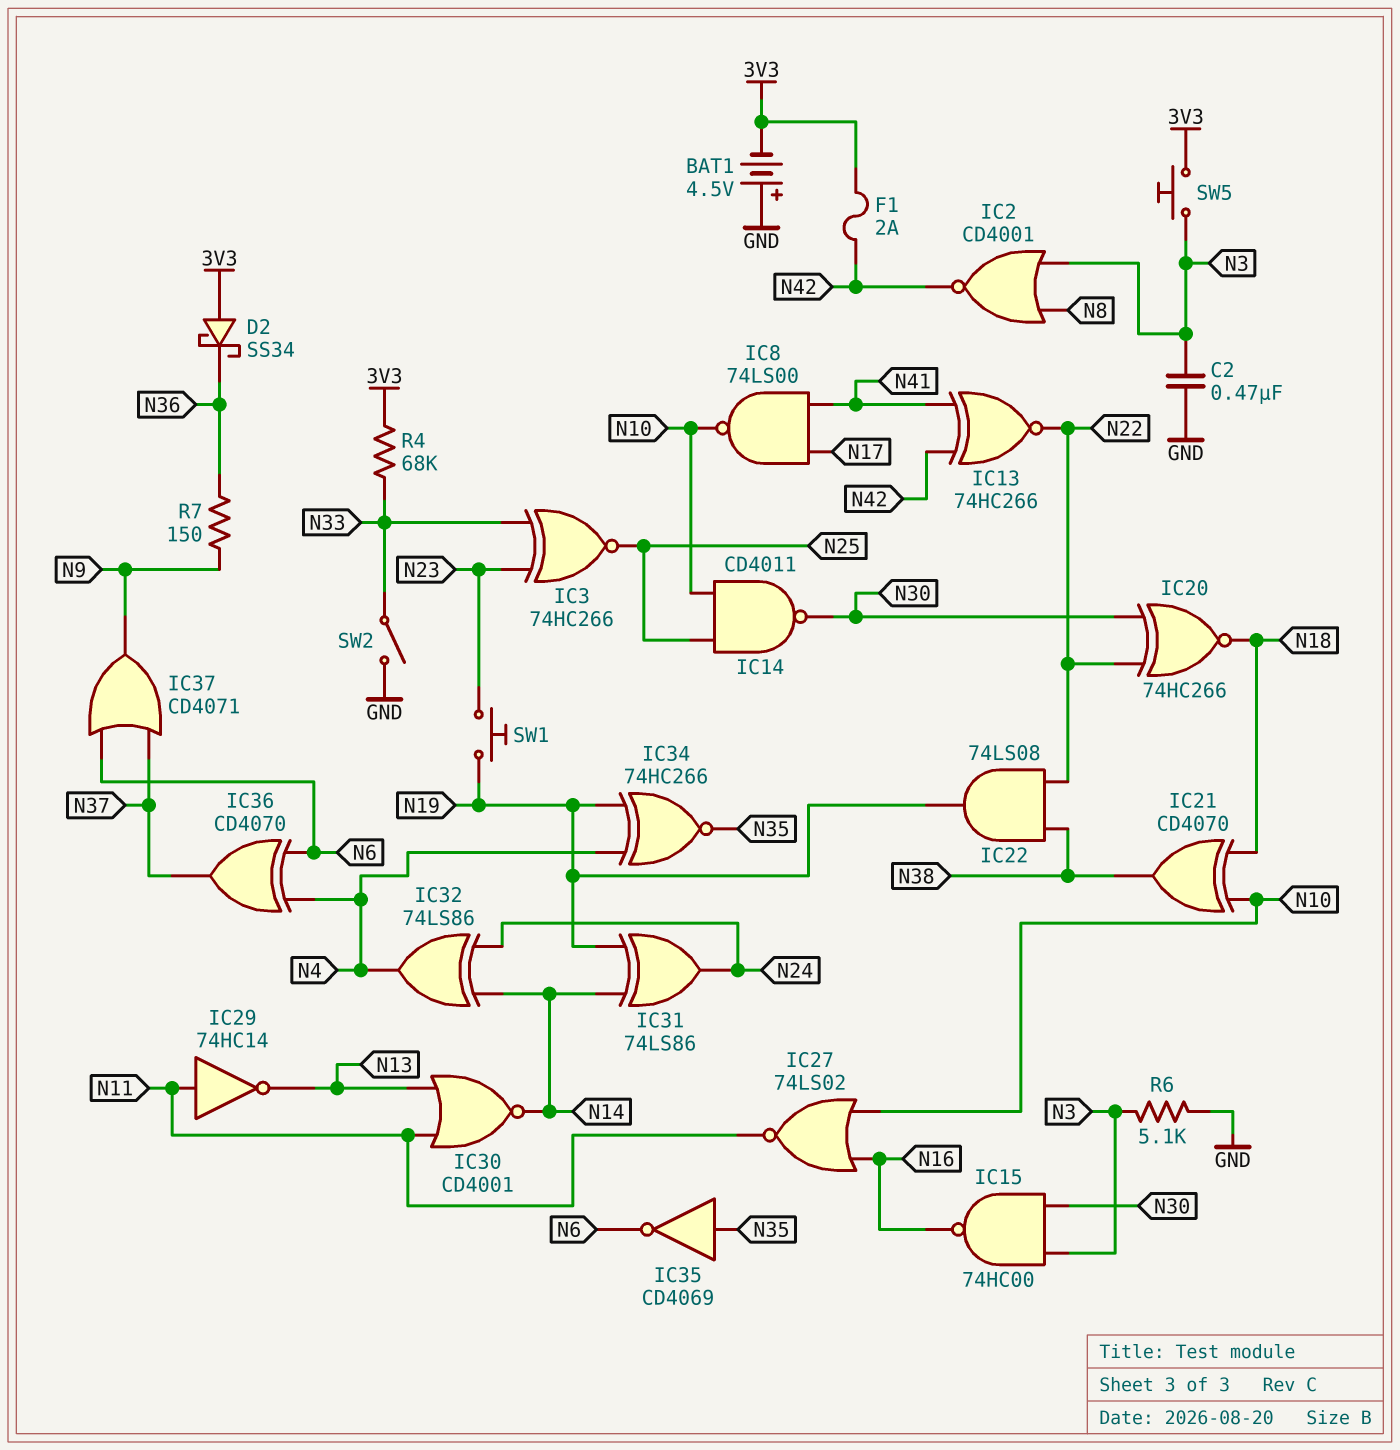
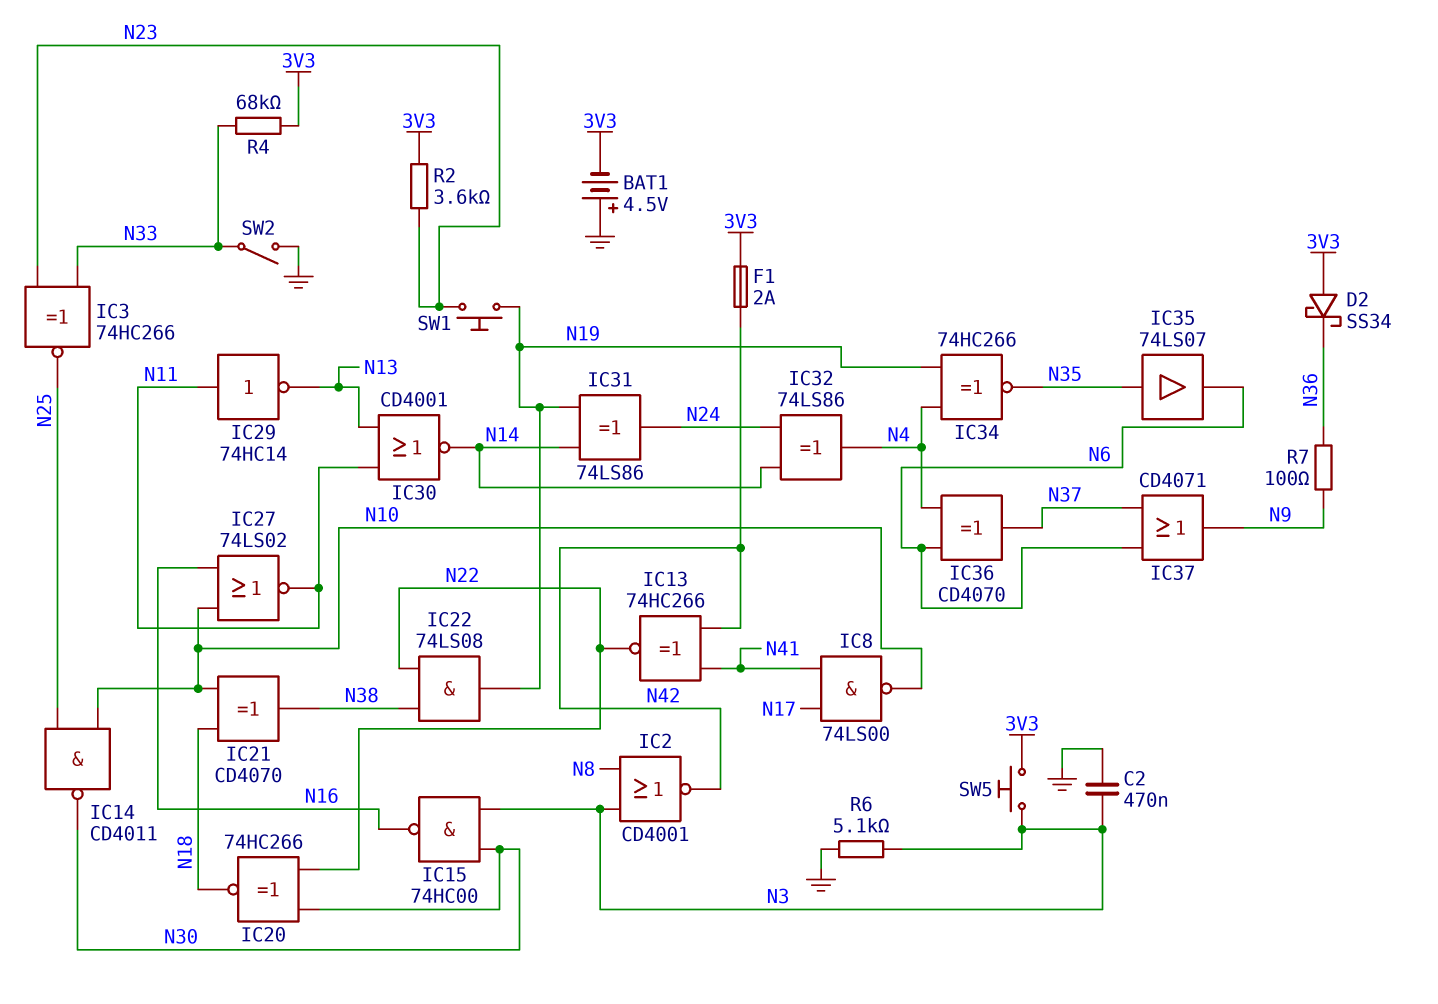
IC35: NOT CD4069 (in N35, out N6) -> buffer 74LS07 (in N35, out N6)
R2: none -> 3.6k (3V3, N23)
R7: 150 (N9, N36) -> 100 (N9, N36)

